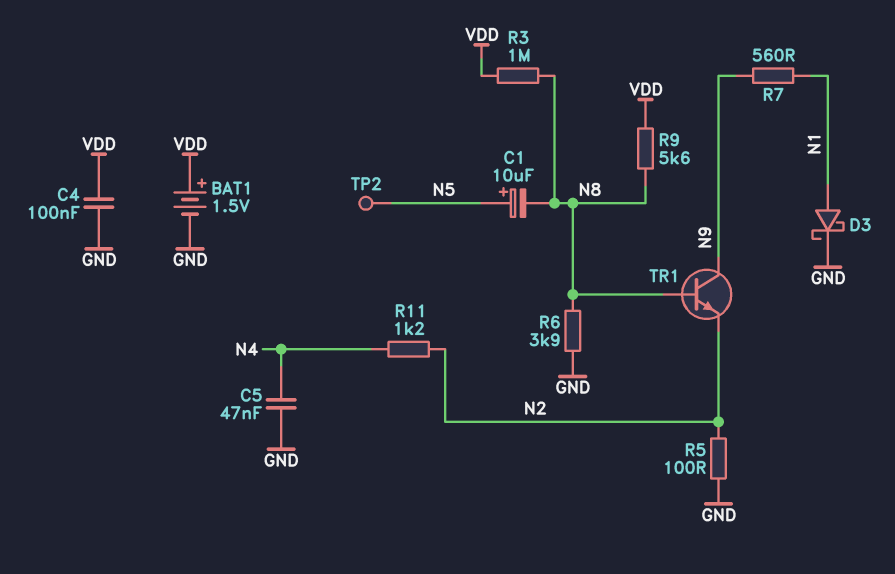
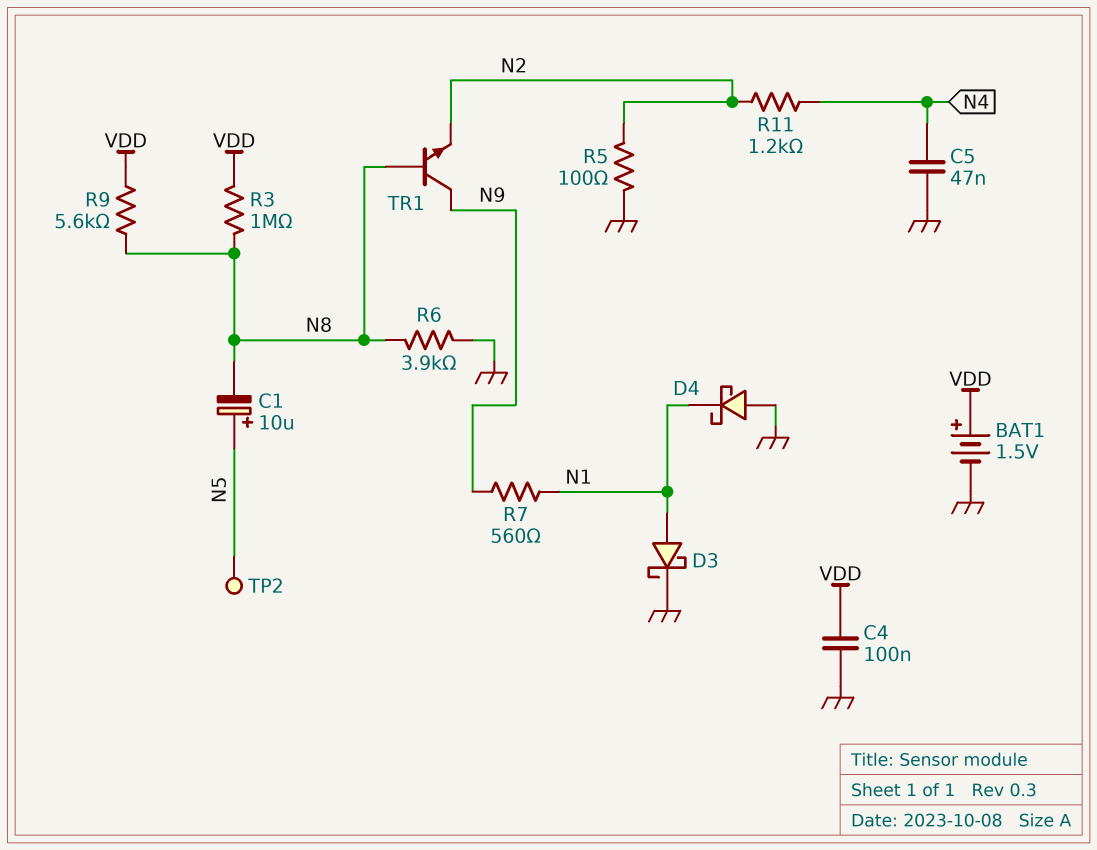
D4: none -> schottky (A GND, K N1)

